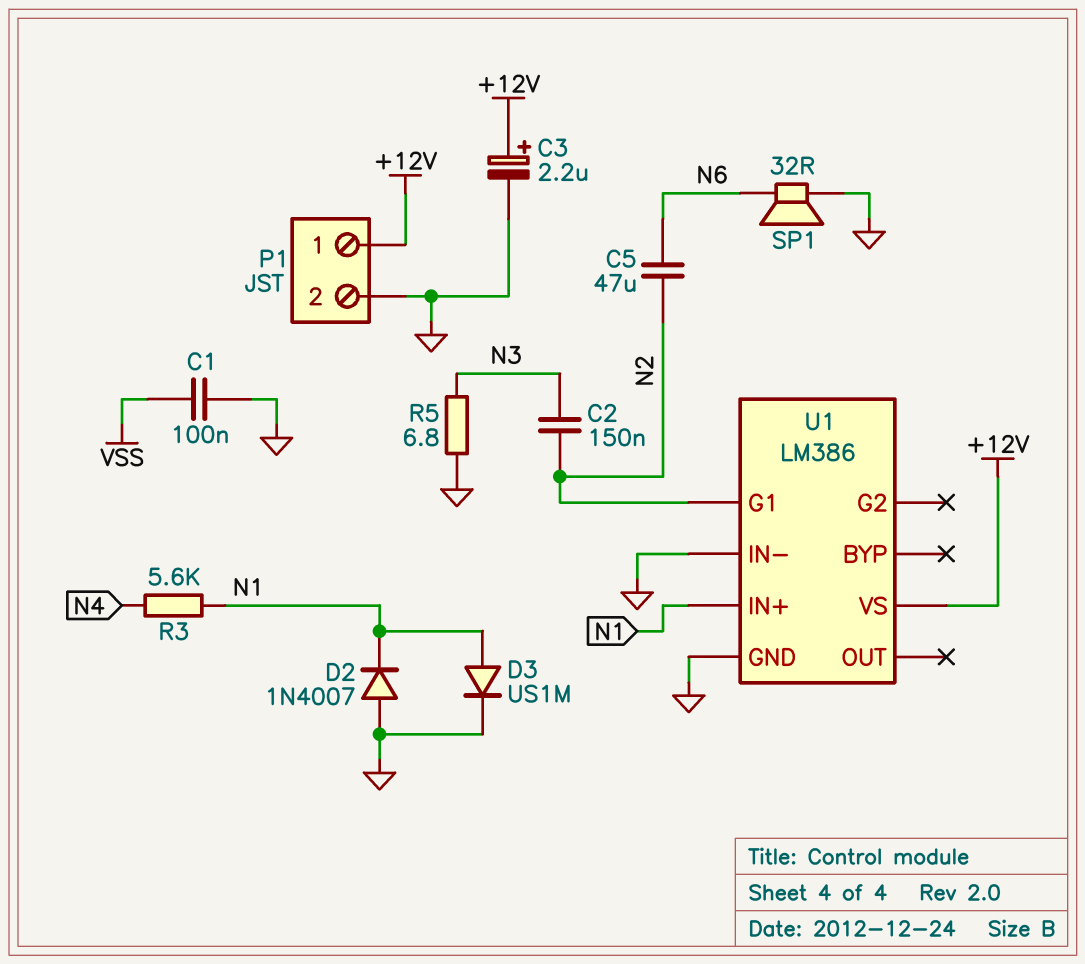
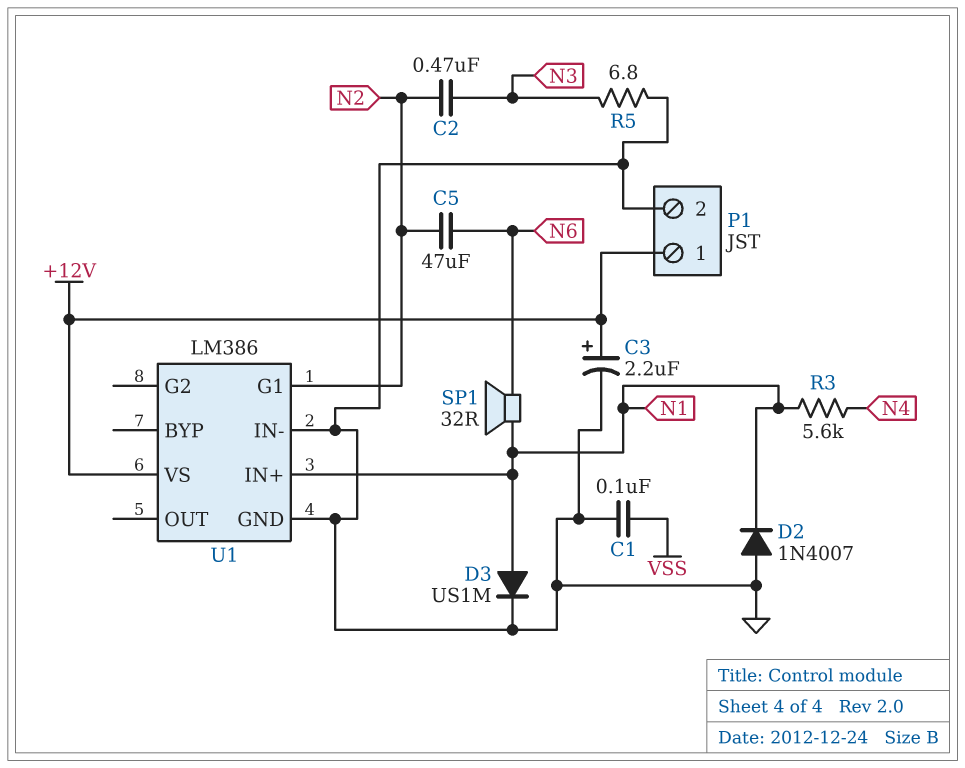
C2: 150nF (N2, N3) -> 470nF (N2, N3)
SP1: speaker 32R (GND, N6) -> speaker 32R (N1, N6)

